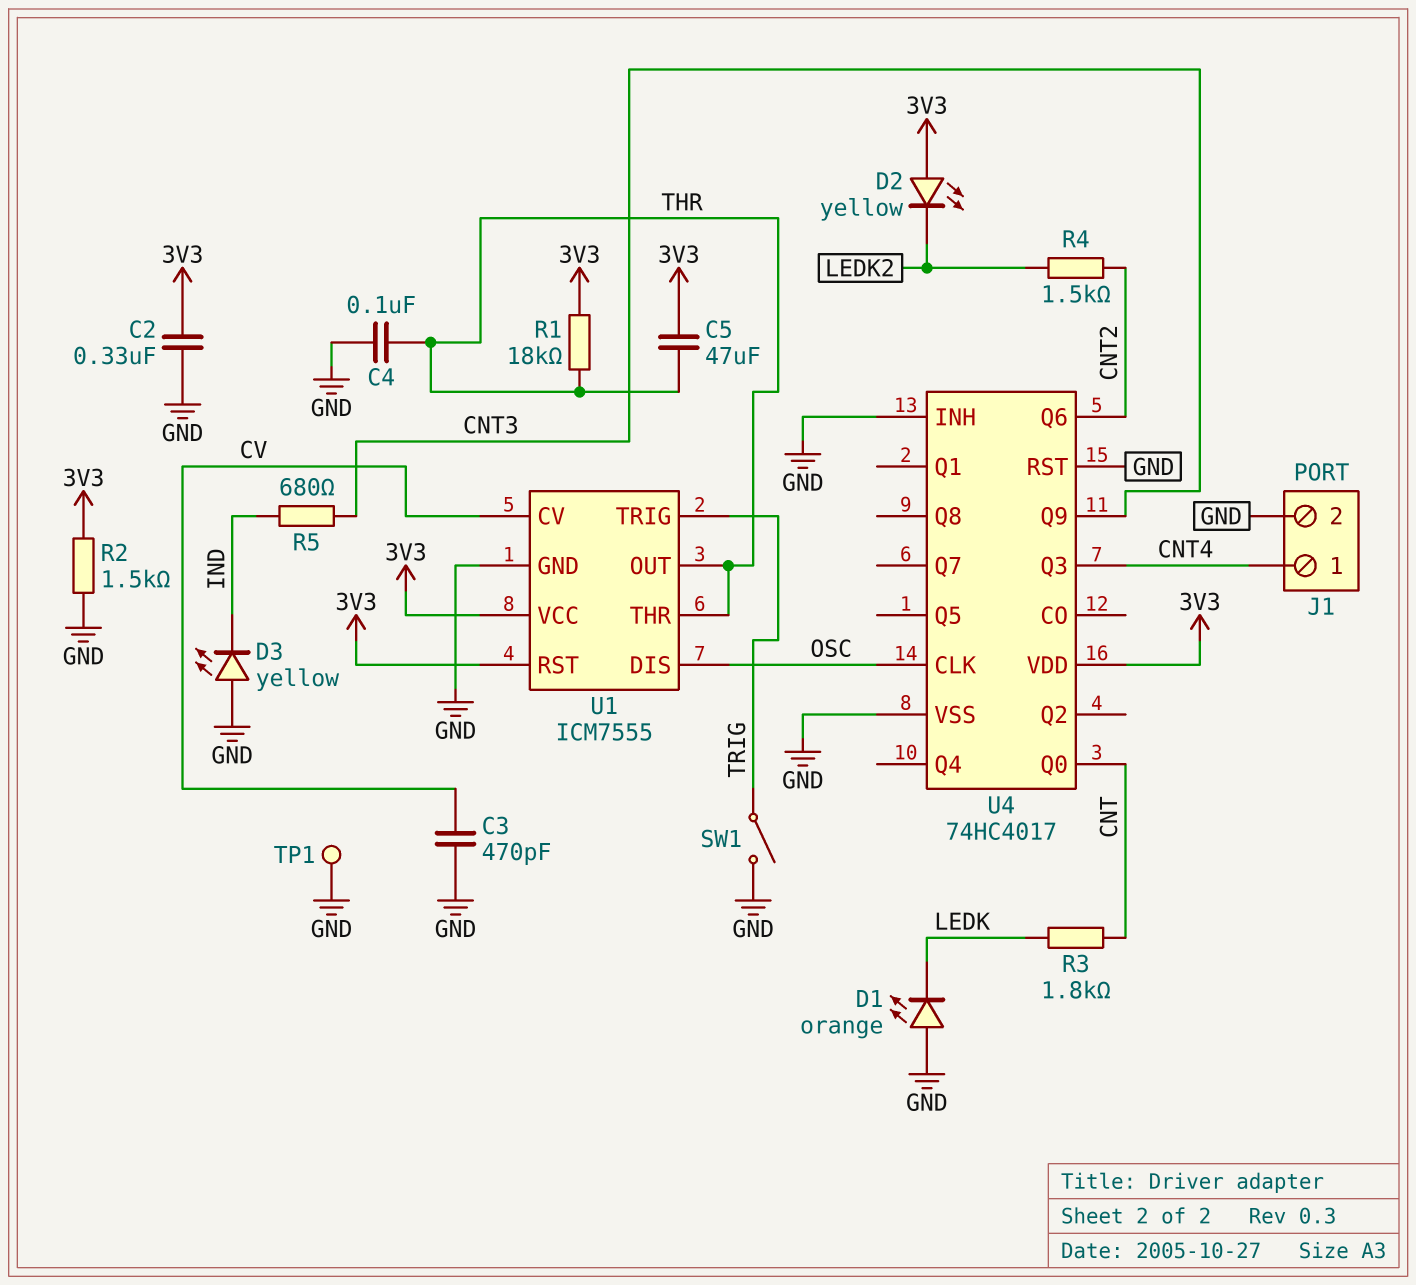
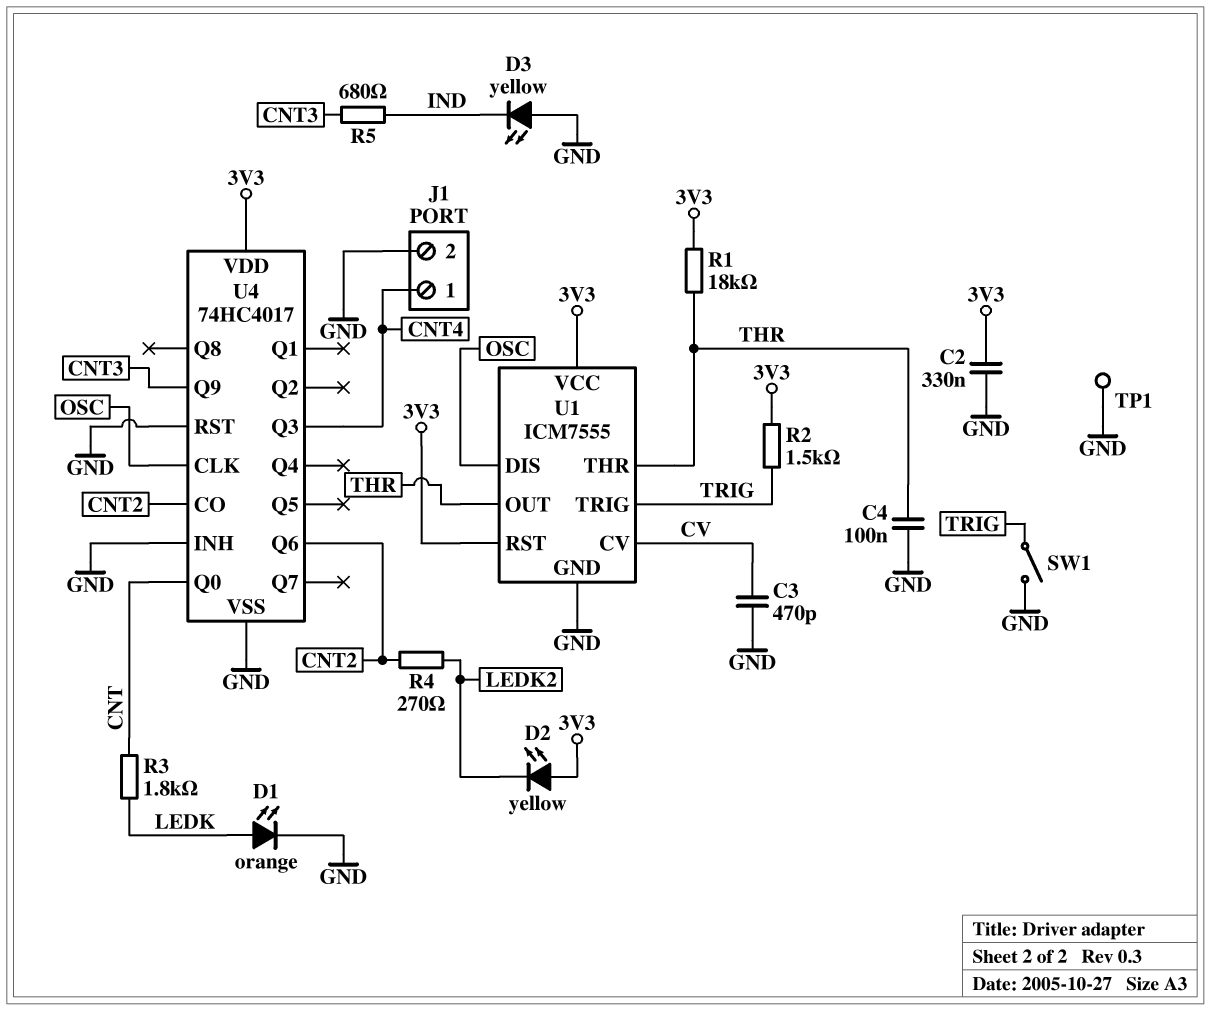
C5: 47uF (3V3, THR) -> none
D1: LED orange (A GND, K LEDK) -> LED orange (A LEDK, K GND)
R2: 1.5k (3V3, GND) -> 1.5k (3V3, TRIG)
R4: 1.5k (CNT2, LEDK2) -> 270 (CNT2, LEDK2)
U4 pin CO: none -> CNT2

